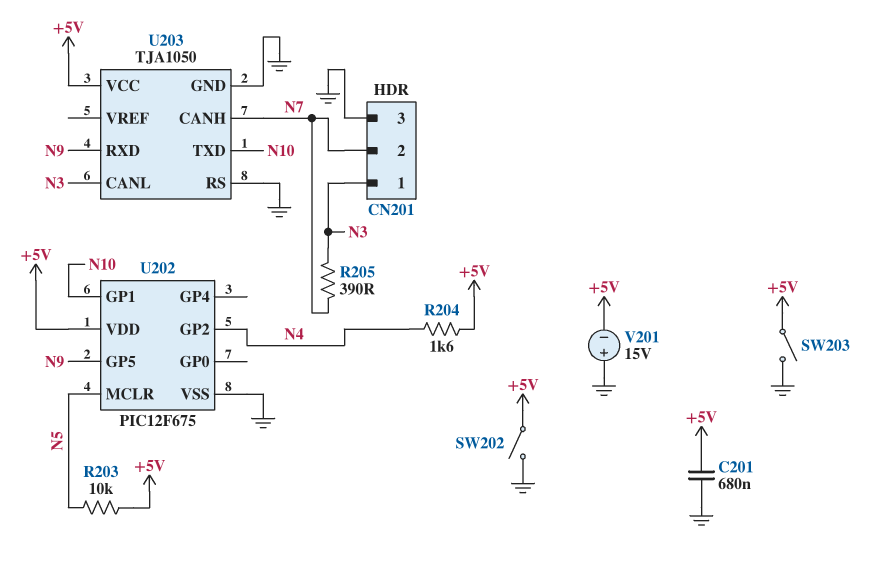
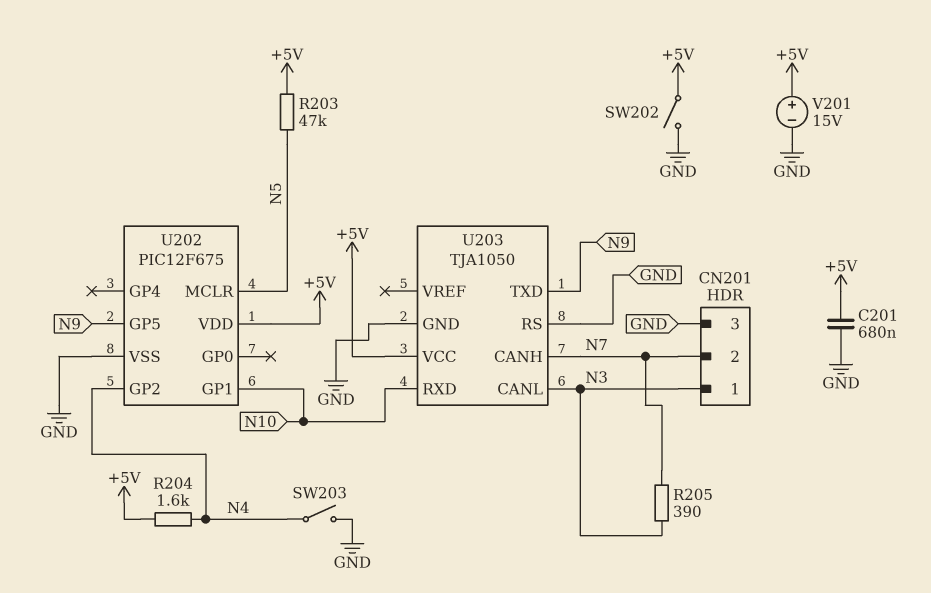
R203: 10k (+5V, N5) -> 47k (+5V, N5)
SW203: switch (+5V, GND) -> switch (GND, N4)
U203 pin RXD: N9 -> N10
U203 pin TXD: N10 -> N9
V201: 15V (plus GND, minus +5V) -> 15V (plus +5V, minus GND)

